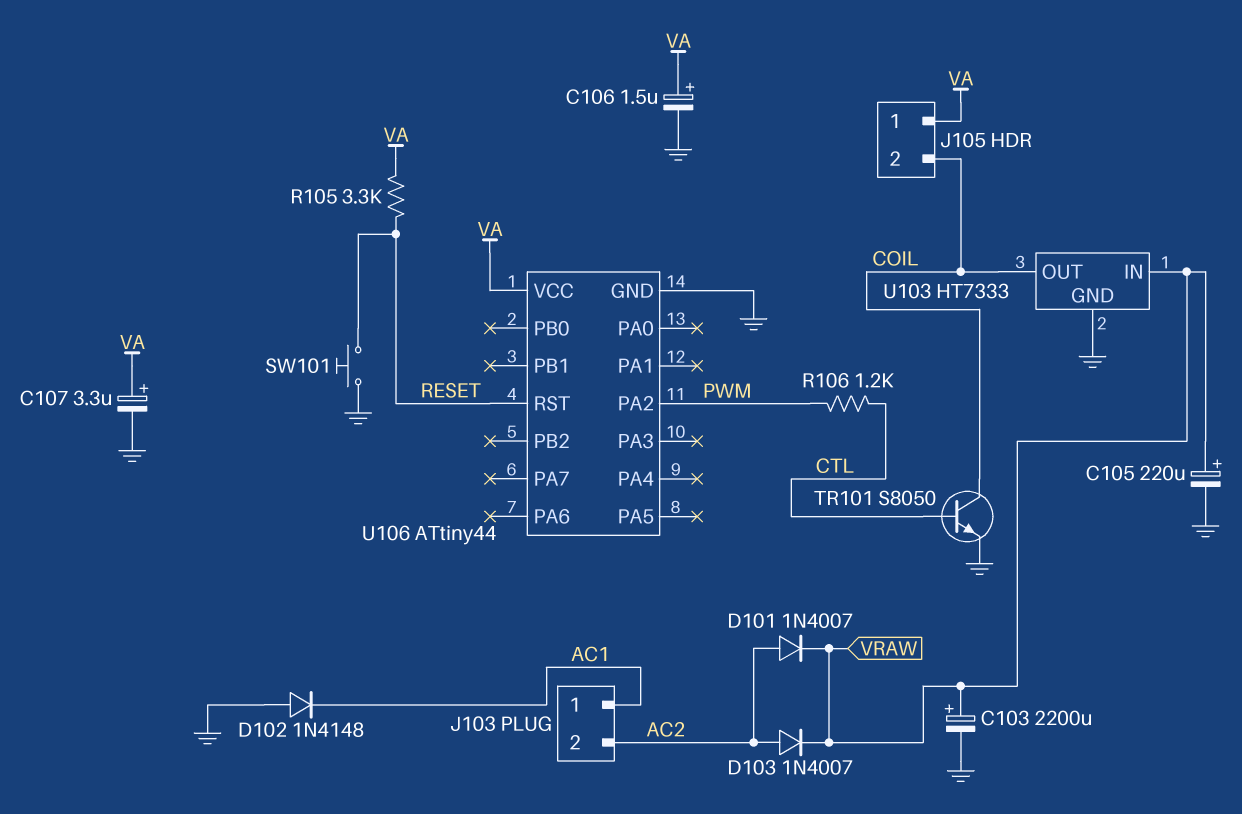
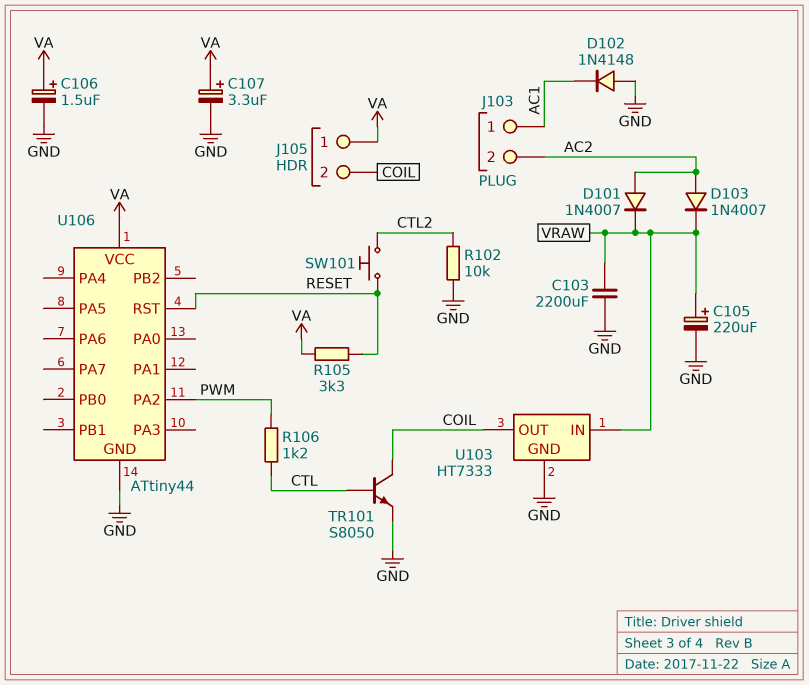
C103: 2200uF (plus VRAW, minus GND) -> 2200uF (GND, VRAW)
R102: none -> 10k (CTL2, GND)
SW101: button (GND, RESET) -> button (CTL2, RESET)

